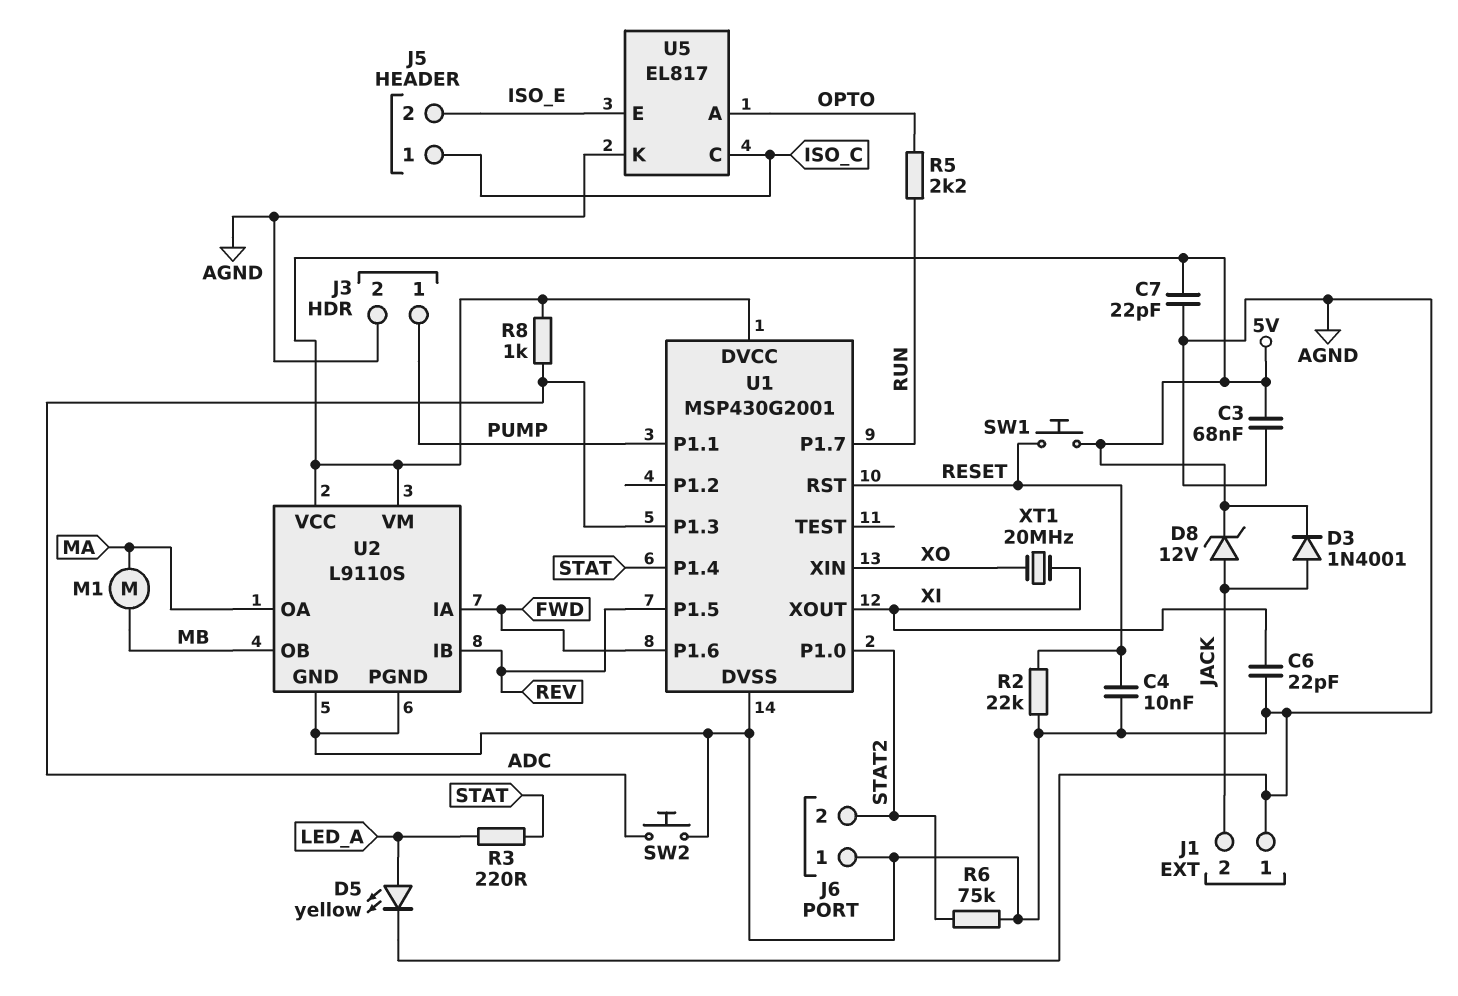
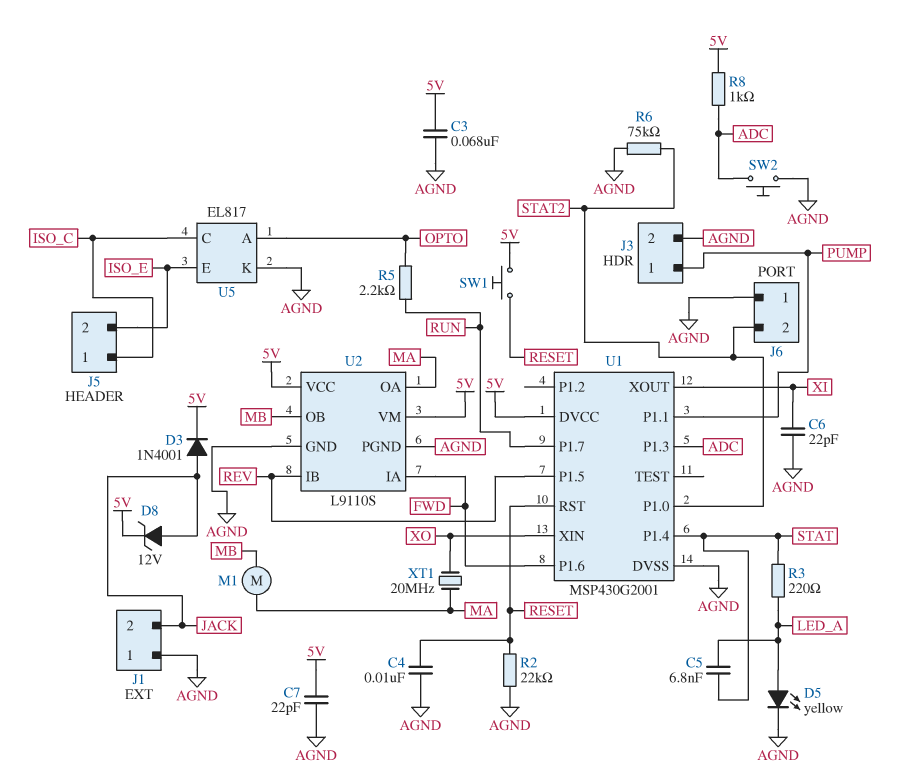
C5: none -> 6.8nF (LED_A, STAT)
XT1: 20MHz (XI, XO) -> 20MHz (MA, XO)

